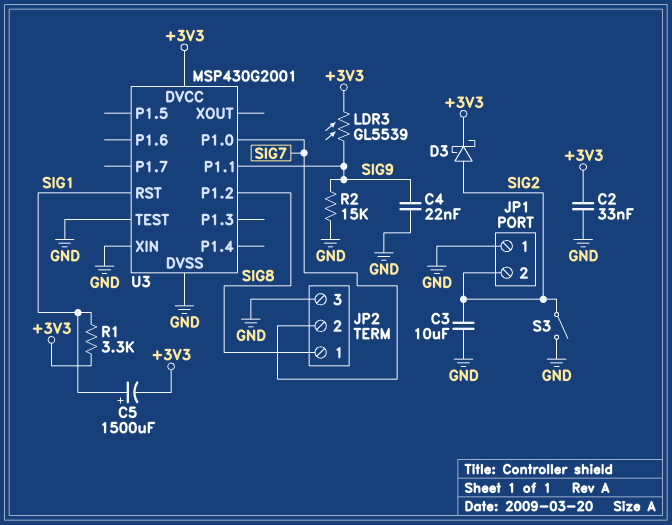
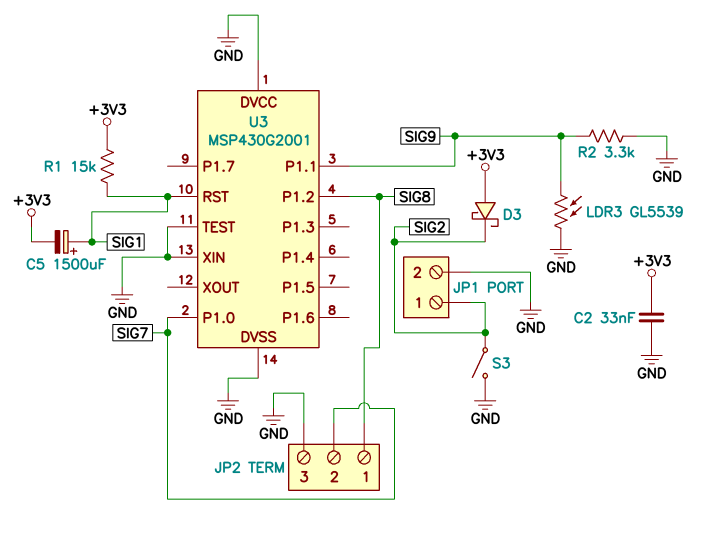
C3: 10uF (GND, SIG2) -> none
C4: 22nF (GND, SIG9) -> none
D3: schottky (A SIG2, K +3V3) -> schottky (A +3V3, K SIG2)
JP1 pin 1: GND -> SIG2
JP1 pin 2: SIG2 -> GND
LDR3: GL5539 (+3V3, SIG9) -> GL5539 (GND, SIG9)
R1: 3.3k (+3V3, SIG1) -> 15k (+3V3, SIG1)
R2: 15k (GND, SIG9) -> 3.3k (GND, SIG9)
U3 pin DVCC: +3V3 -> GND

